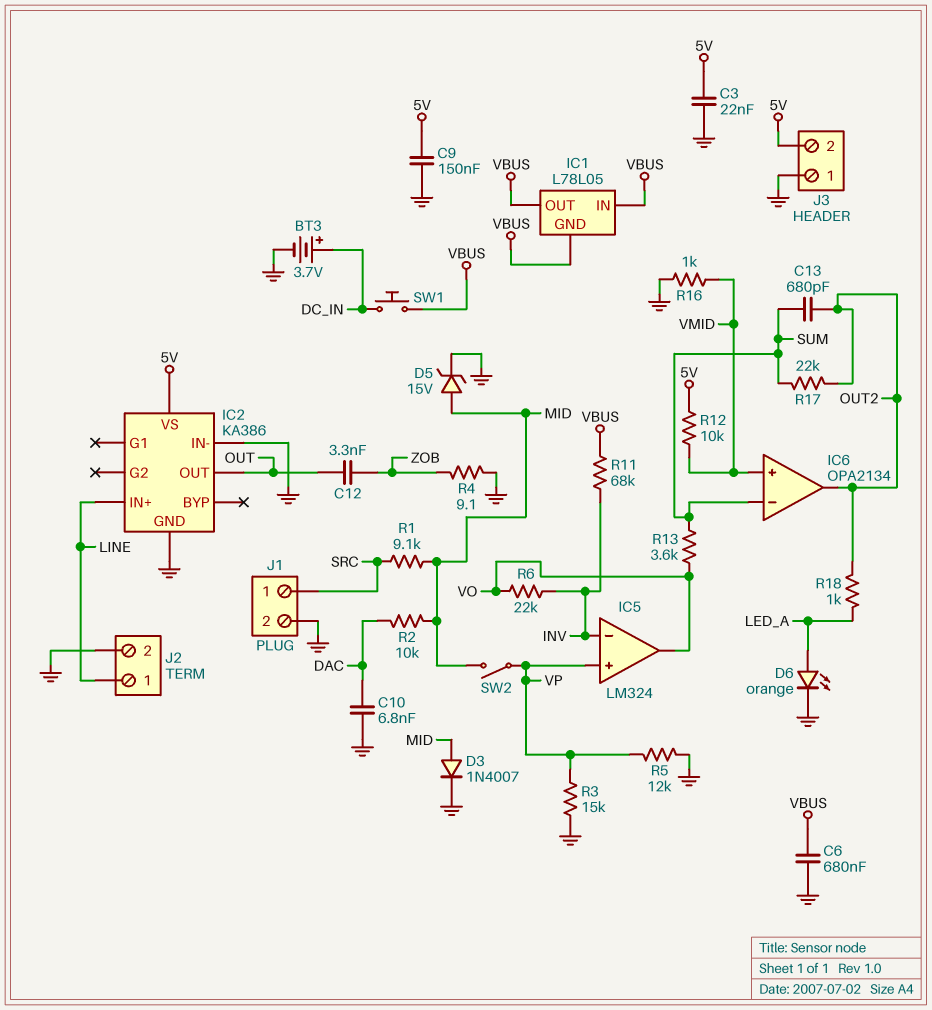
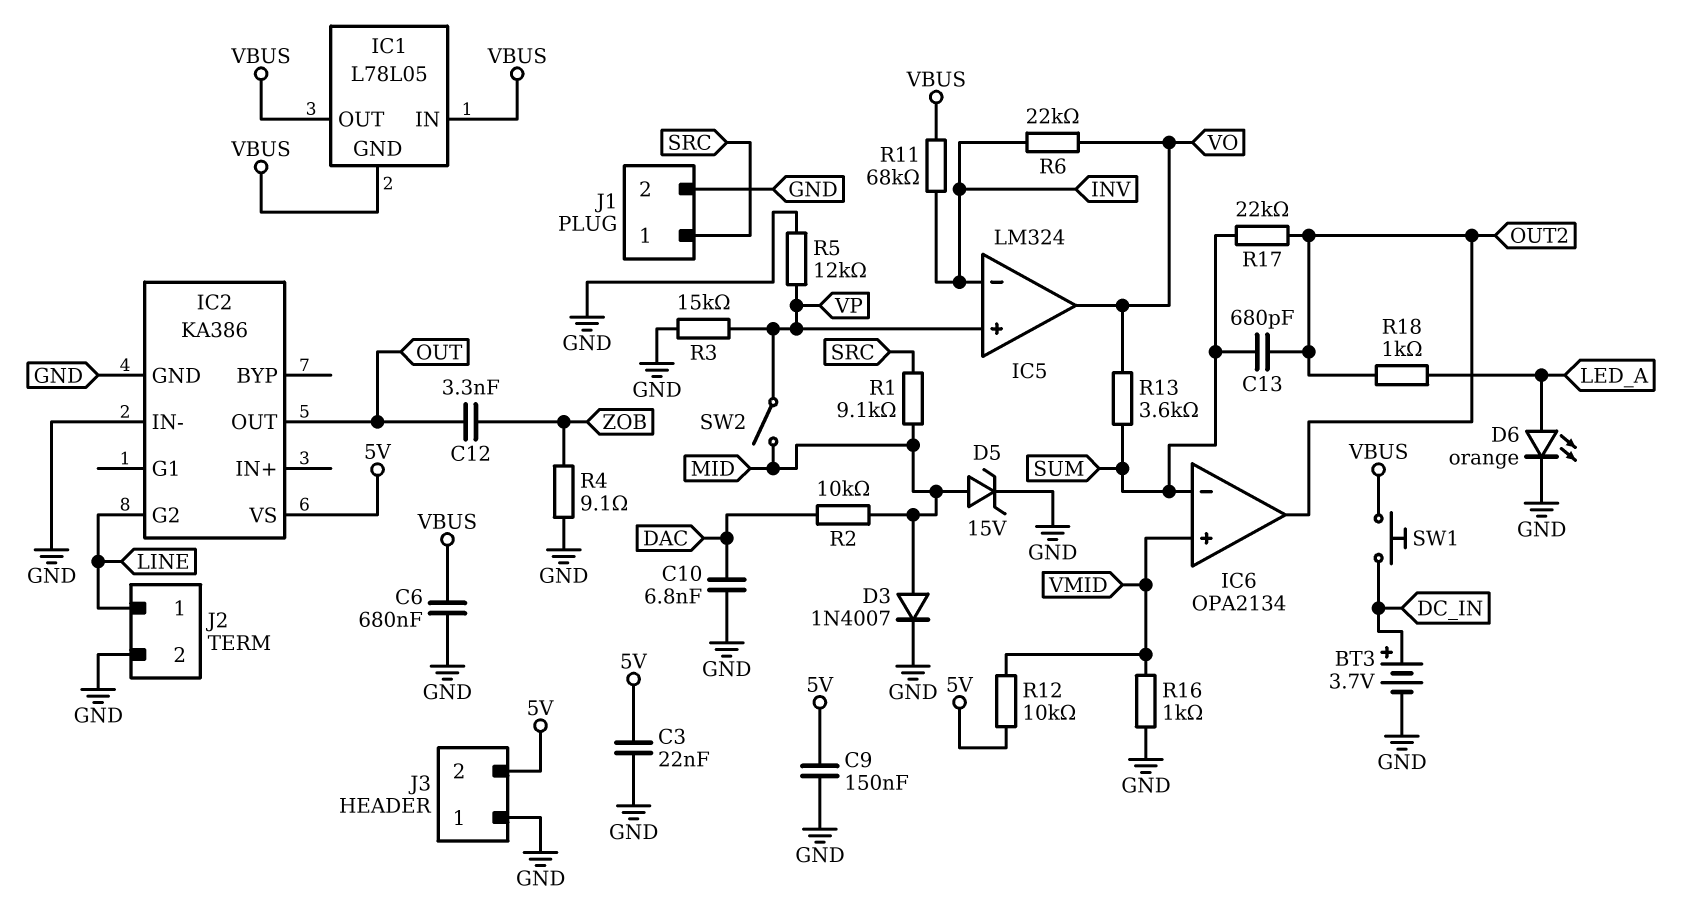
IC2 pin G2: none -> LINE
IC2 pin IN+: LINE -> none

